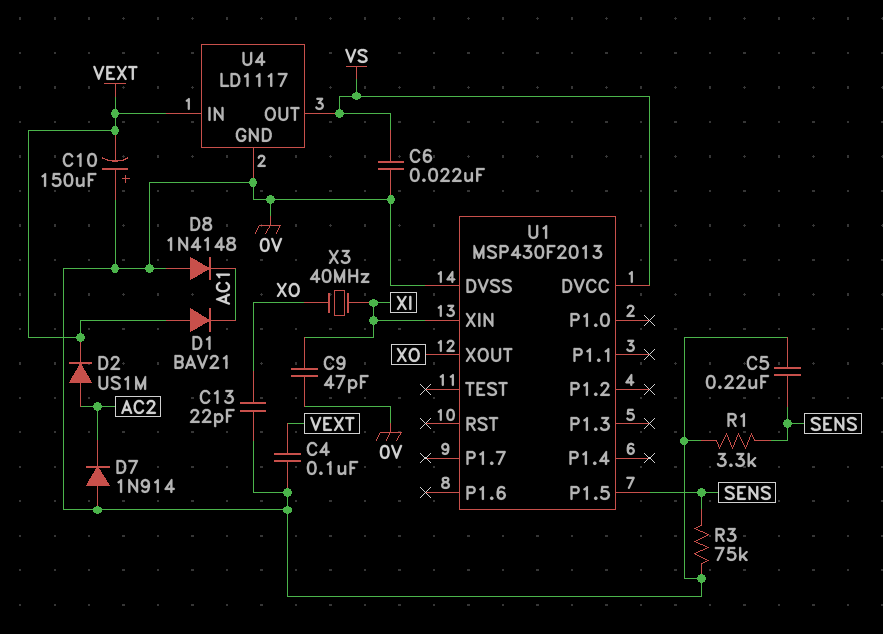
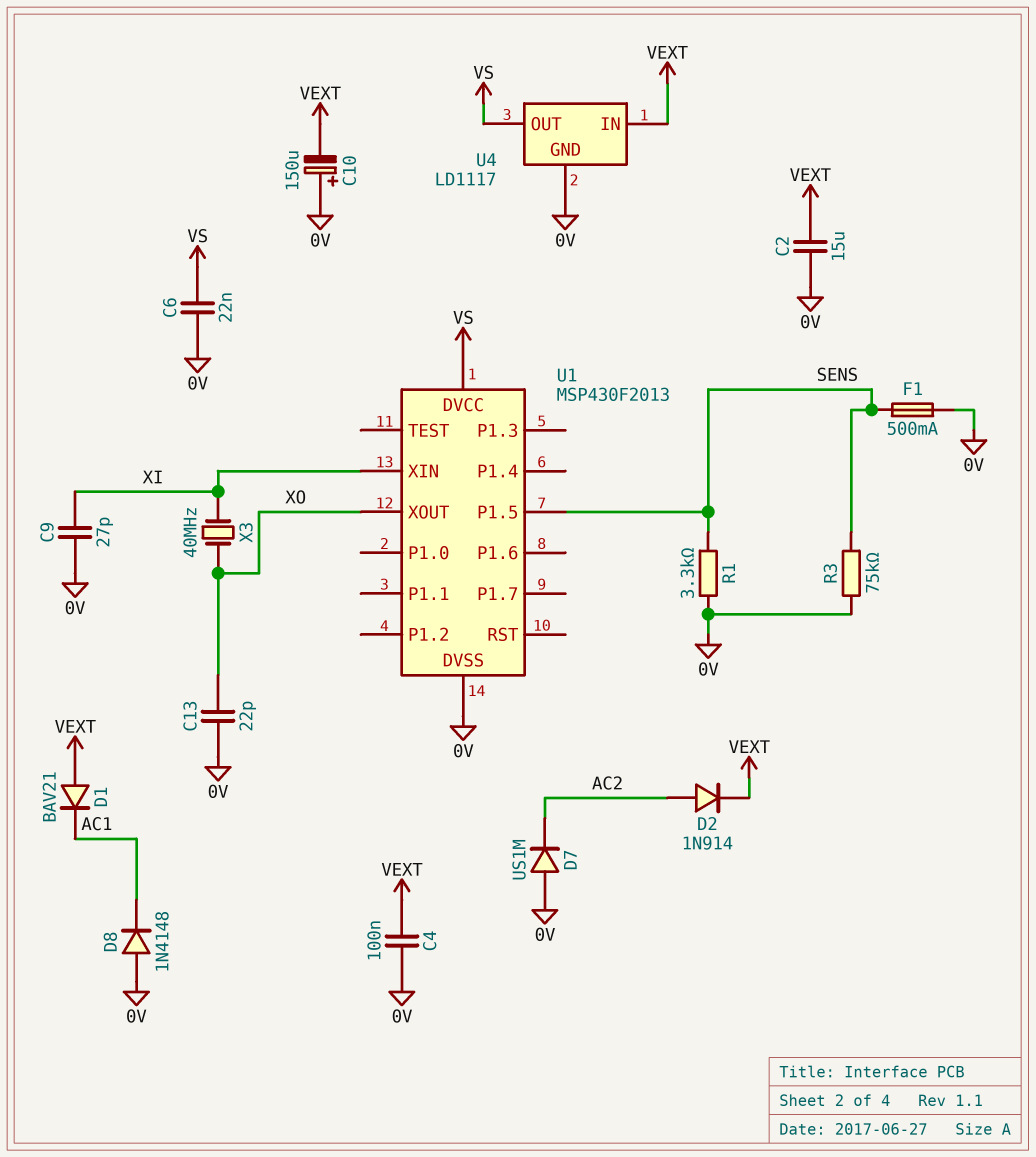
C2: none -> 15uF (0V, VEXT)
C5: 220nF (0V, SENS) -> none
C9: 47pF (0V, XI) -> 27pF (0V, XI)
D2: diode US1M (A AC2, K VEXT) -> diode 1N914 (A AC2, K VEXT)
D7: diode 1N914 (A 0V, K AC2) -> diode US1M (A 0V, K AC2)
F1: none -> 500mA (0V, SENS)

